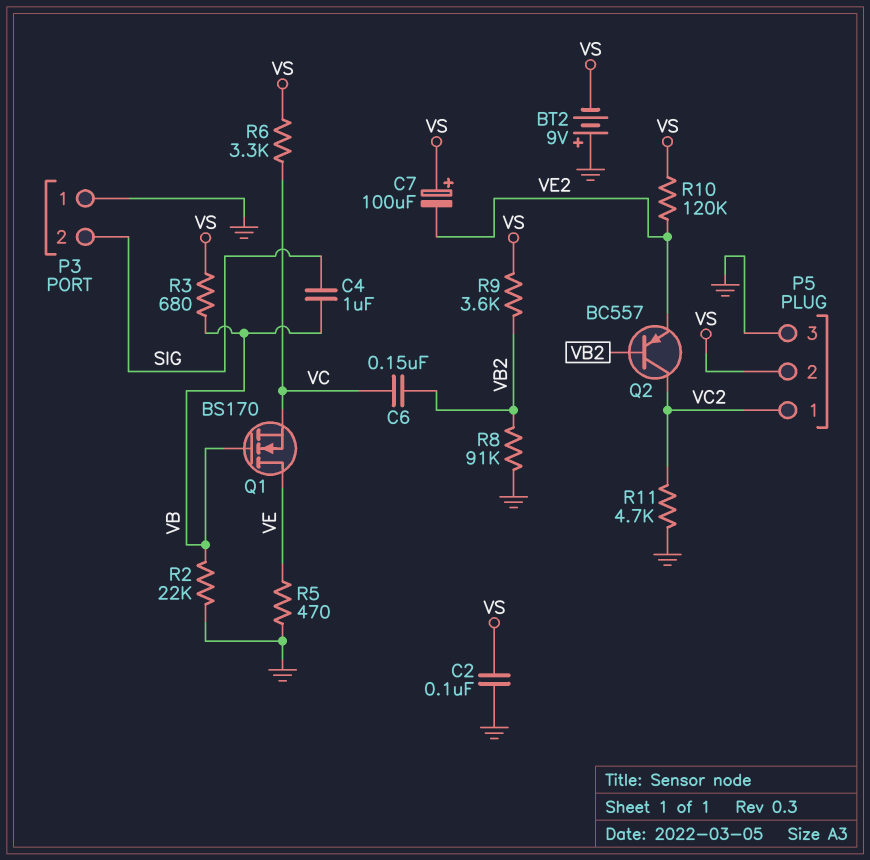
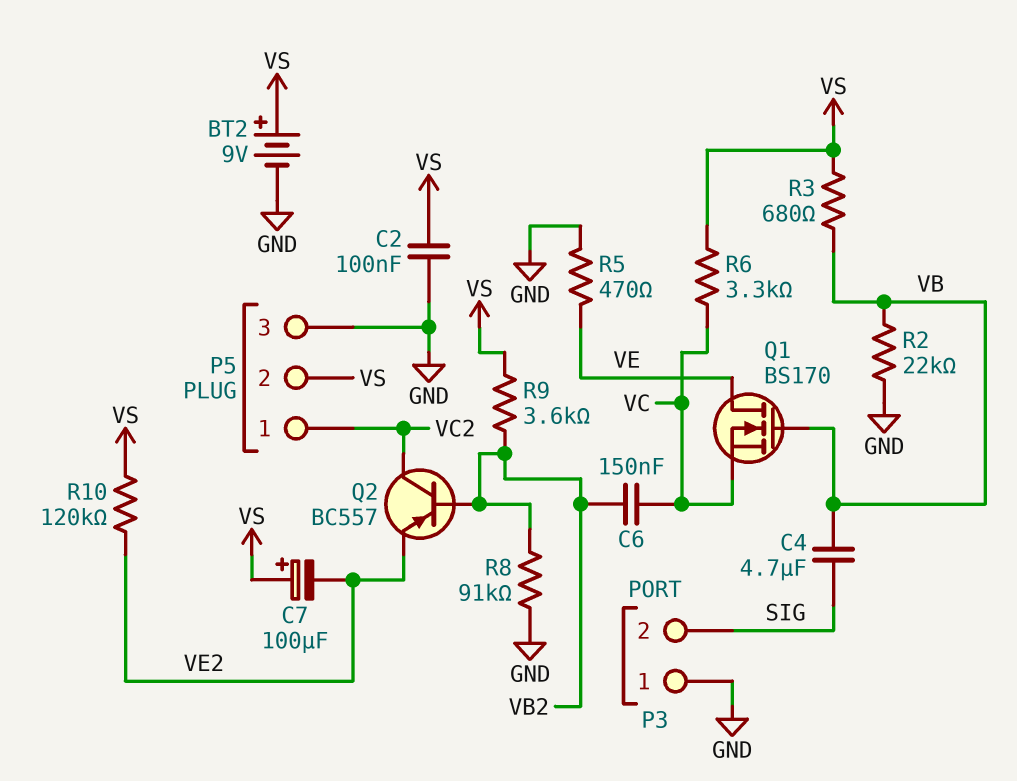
BT2: 9V (plus GND, minus VS) -> 9V (plus VS, minus GND)
C4: 1uF (SIG, VB) -> 4.7uF (SIG, VB)
R11: 4.7k (GND, VC2) -> none

